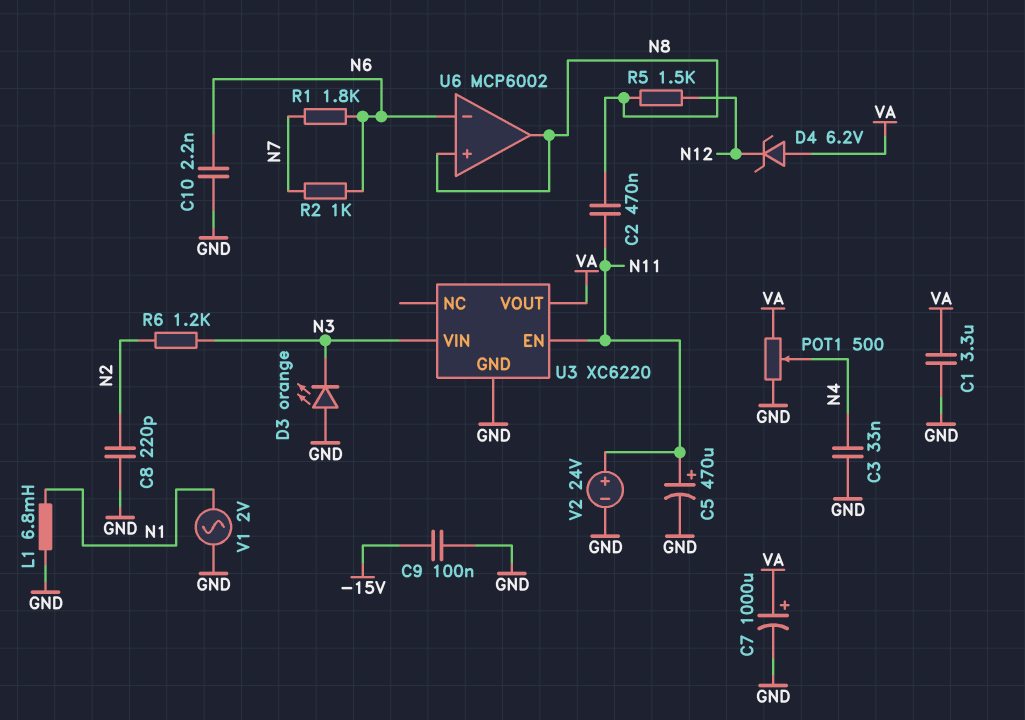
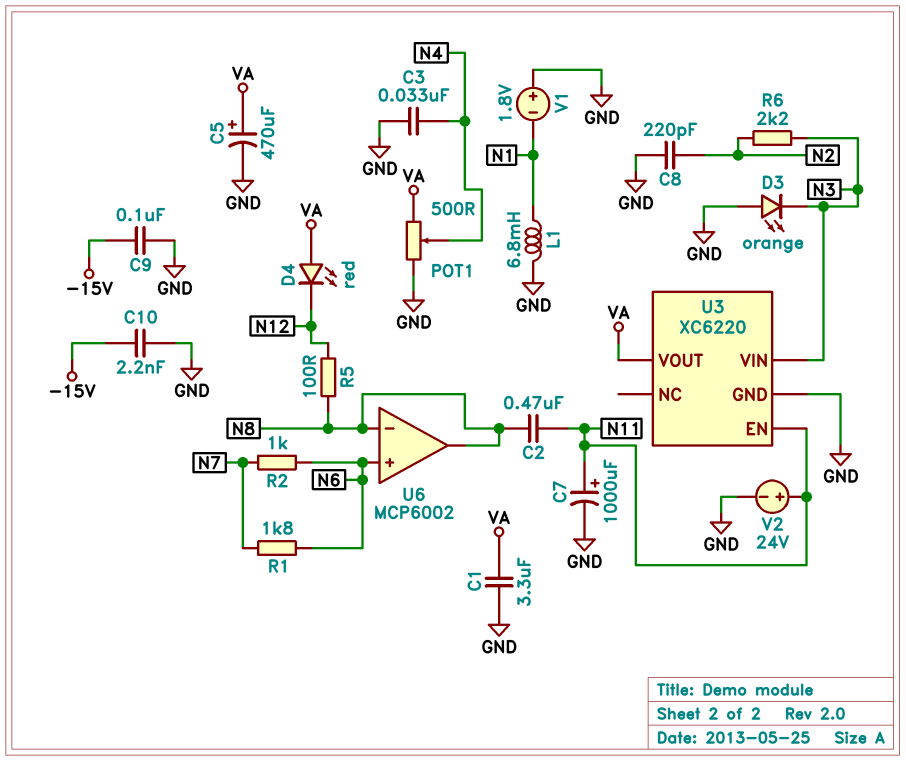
C5: 470uF (plus N11, minus GND) -> 470uF (plus VA, minus GND)
C7: 1000uF (plus VA, minus GND) -> 1000uF (plus N11, minus GND)
C10: 2.2nF (GND, N6) -> 2.2nF (-15V, GND)
D4: zener 6.2V (A VA, K N12) -> LED red (A VA, K N12)
R5: 1.5k (N8, N12) -> 100 (N8, N12)
R6: 1.2k (N2, N3) -> 2.2k (N2, N3)
U6 pin in+: N8 -> N6
U6 pin in-: N6 -> N8
V1: AC 2V (GND, N1) -> 1.8V (plus GND, minus N1)

